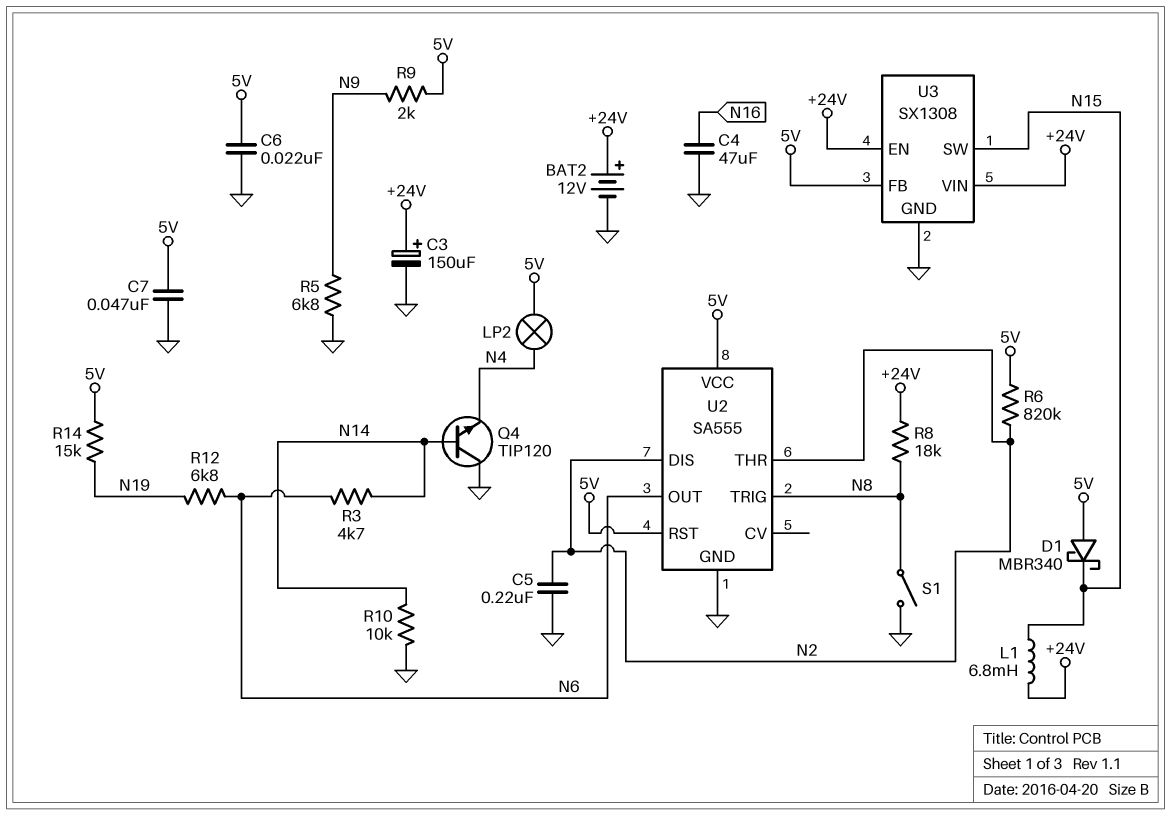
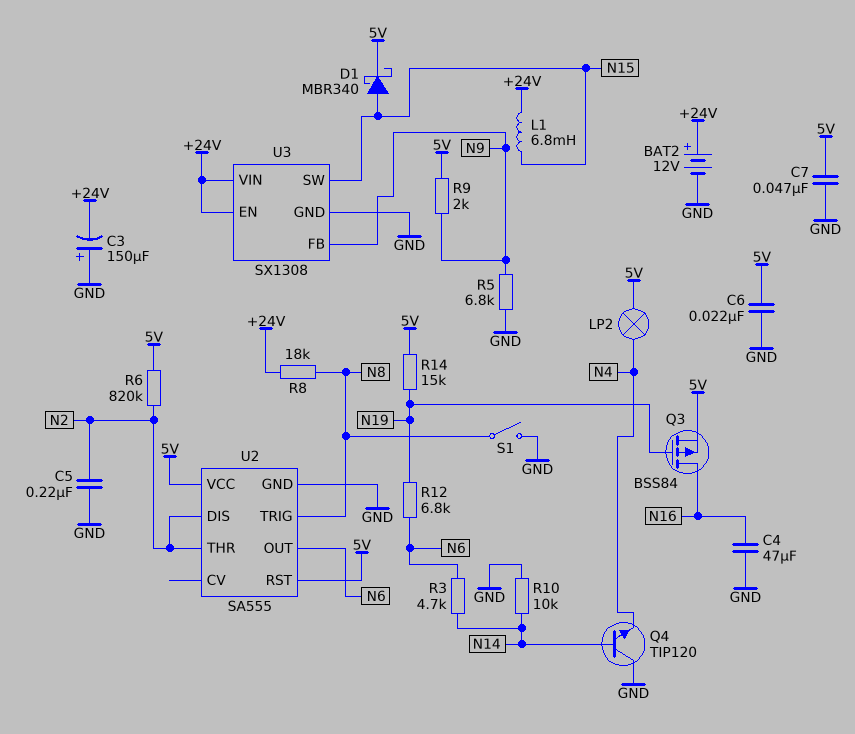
C3: 150uF (plus +24V, minus GND) -> 150uF (plus GND, minus +24V)
D1: schottky MBR340 (A 5V, K N15) -> schottky MBR340 (A N15, K 5V)
Q3: none -> PMOS BSS84 (G N19, D N16, S 5V)
U3 pin FB: 5V -> N9

